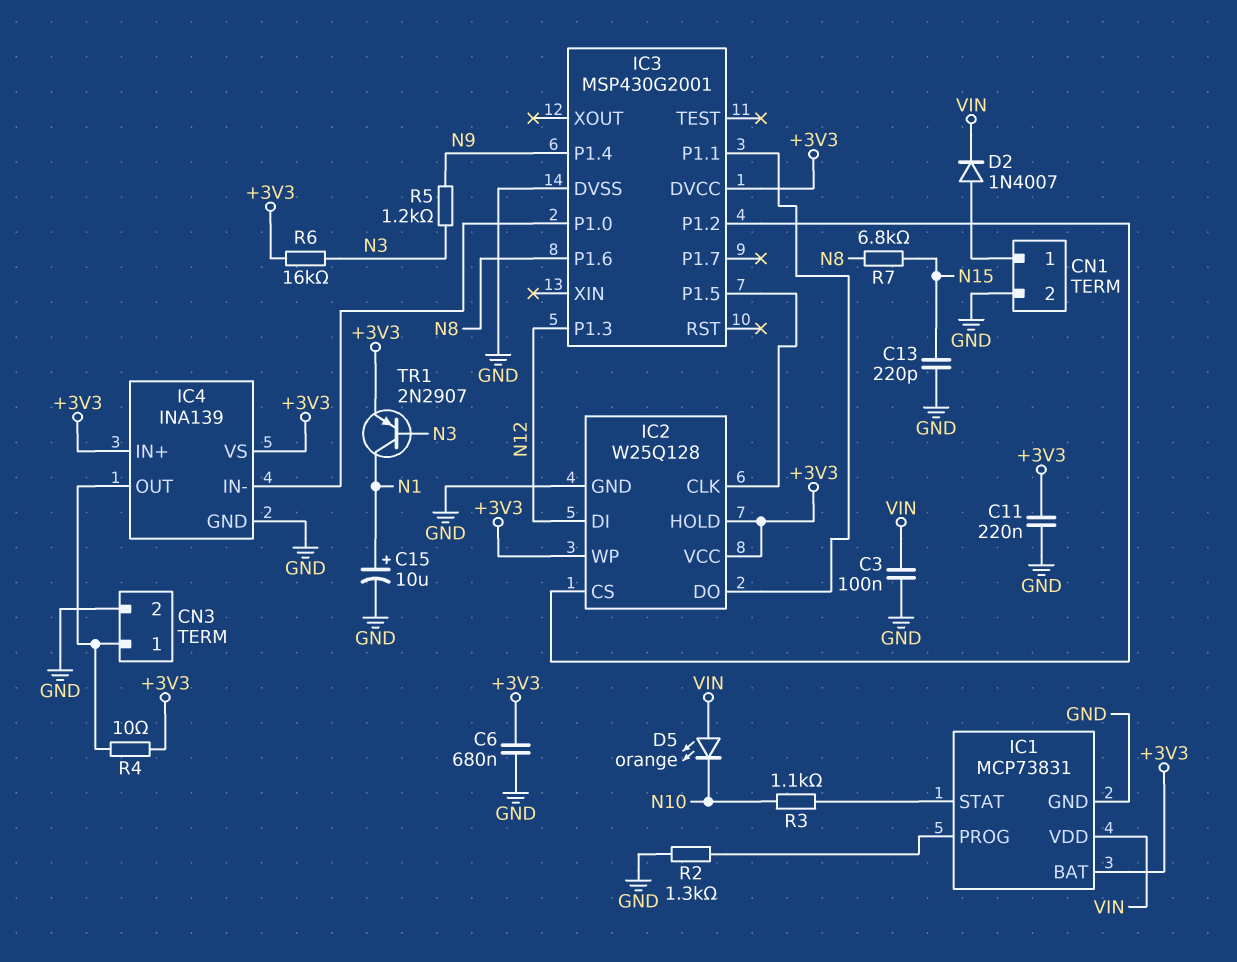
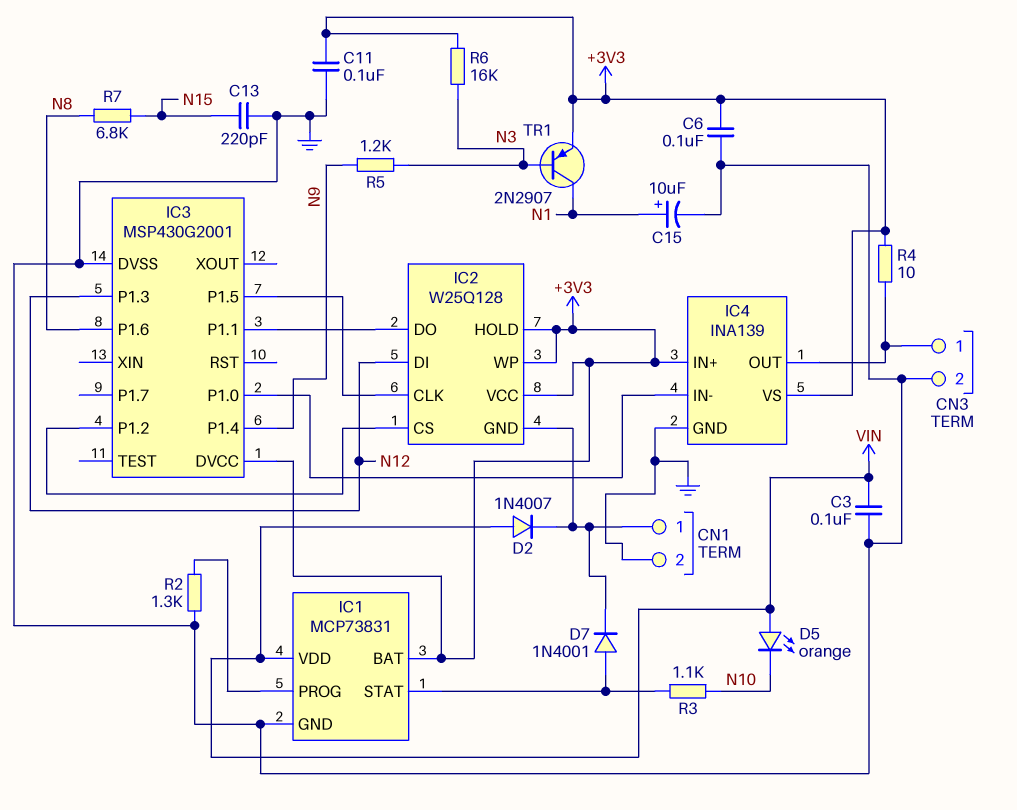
C6: 680nF (+3V3, GND) -> 100nF (+3V3, GND)
C11: 220nF (+3V3, GND) -> 100nF (+3V3, GND)
D2: diode 1N4007 (A CN1/1, K VIN) -> diode 1N4007 (A VIN, K CN1/1)
D7: none -> diode 1N4001 (A IC1/STAT, K CN1/1)
IC2 pin GND: GND -> CN1/1

